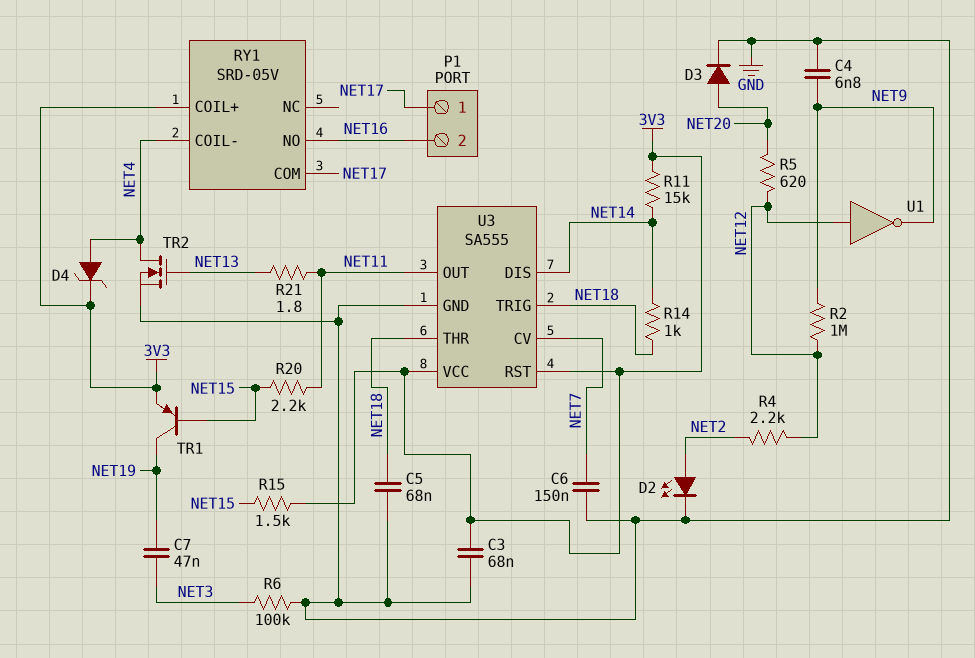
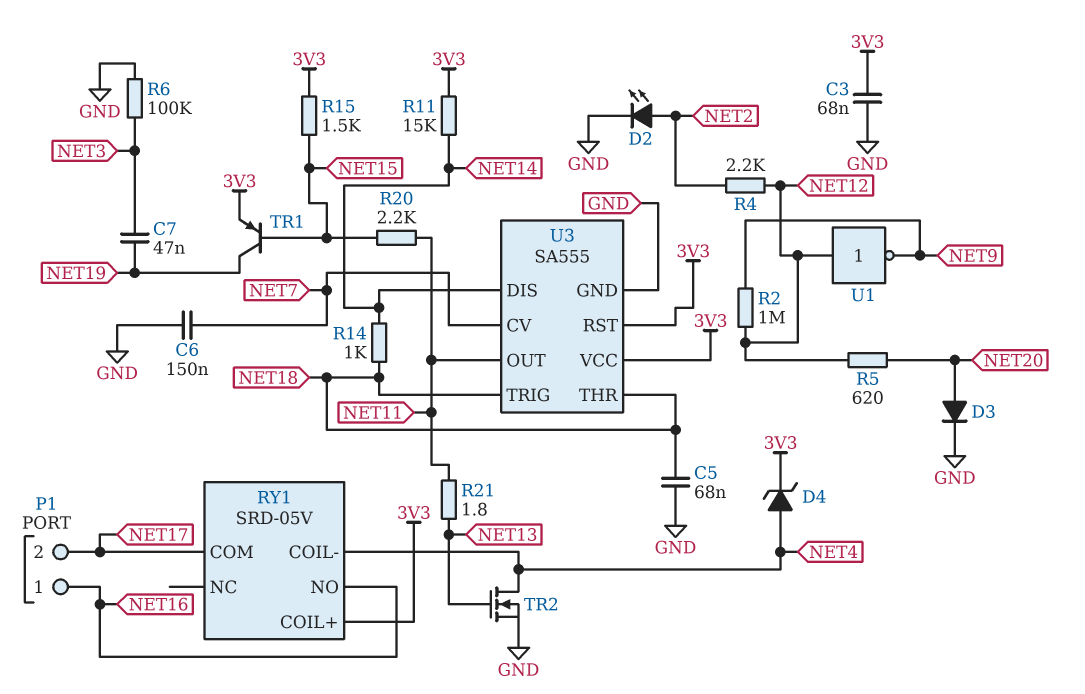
C4: 6.8nF (GND, NET9) -> none
P1 pin 1: NET17 -> NET16
P1 pin 2: NET16 -> NET17

